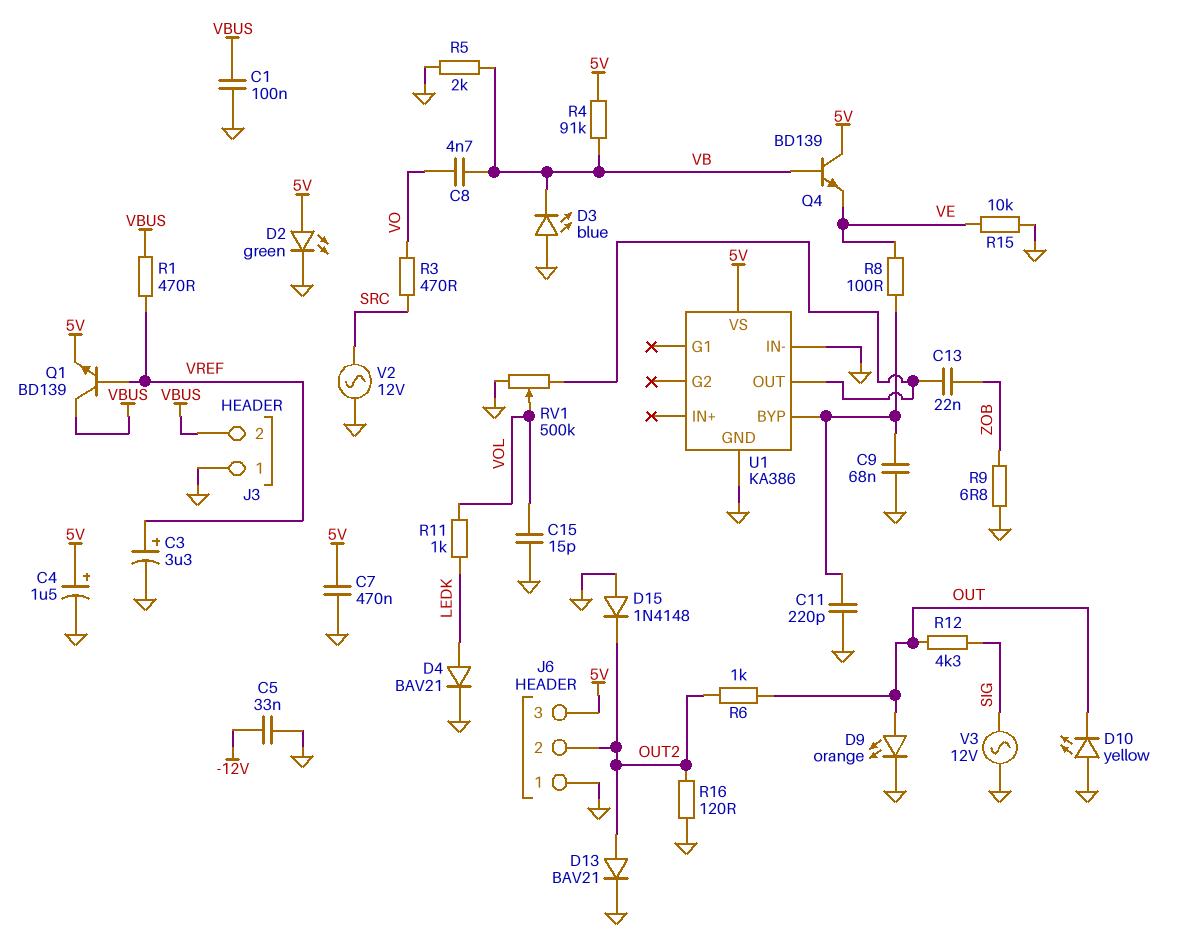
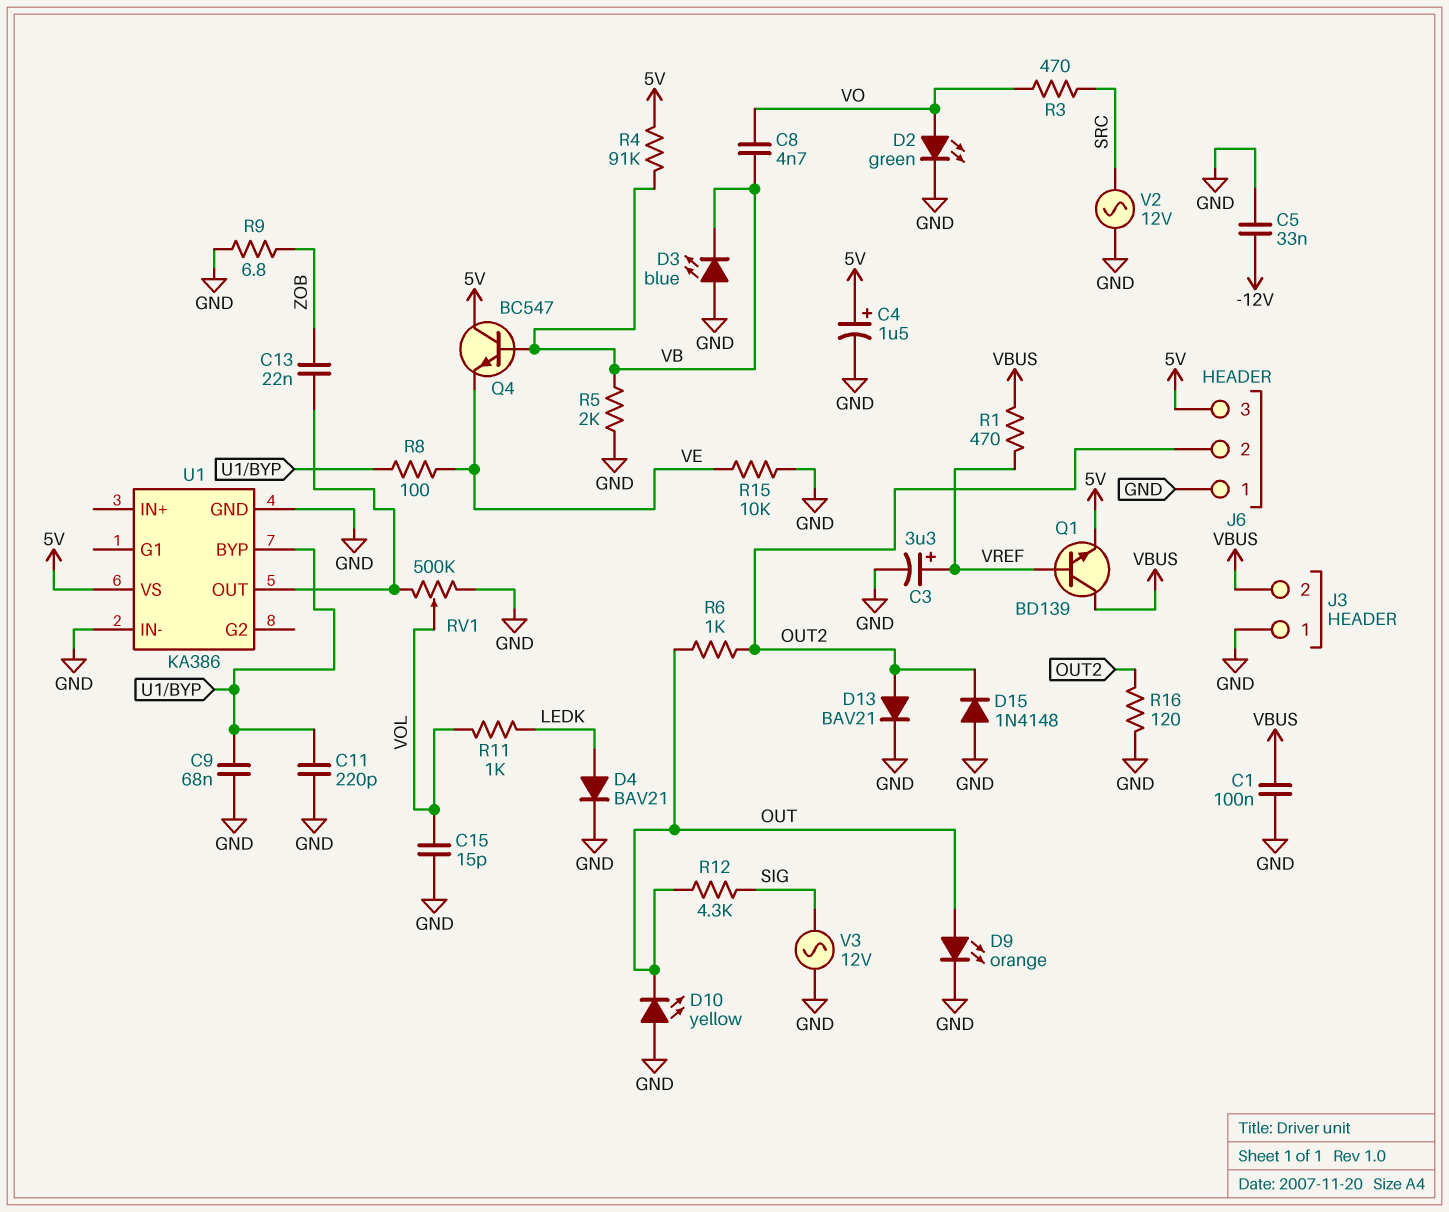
C7: 470nF (5V, GND) -> none
D2: LED green (A 5V, K GND) -> LED green (A VO, K GND)
Q4: NPN BD139 (B VB, C 5V, E VE) -> NPN BC547 (B VB, C 5V, E VE)

